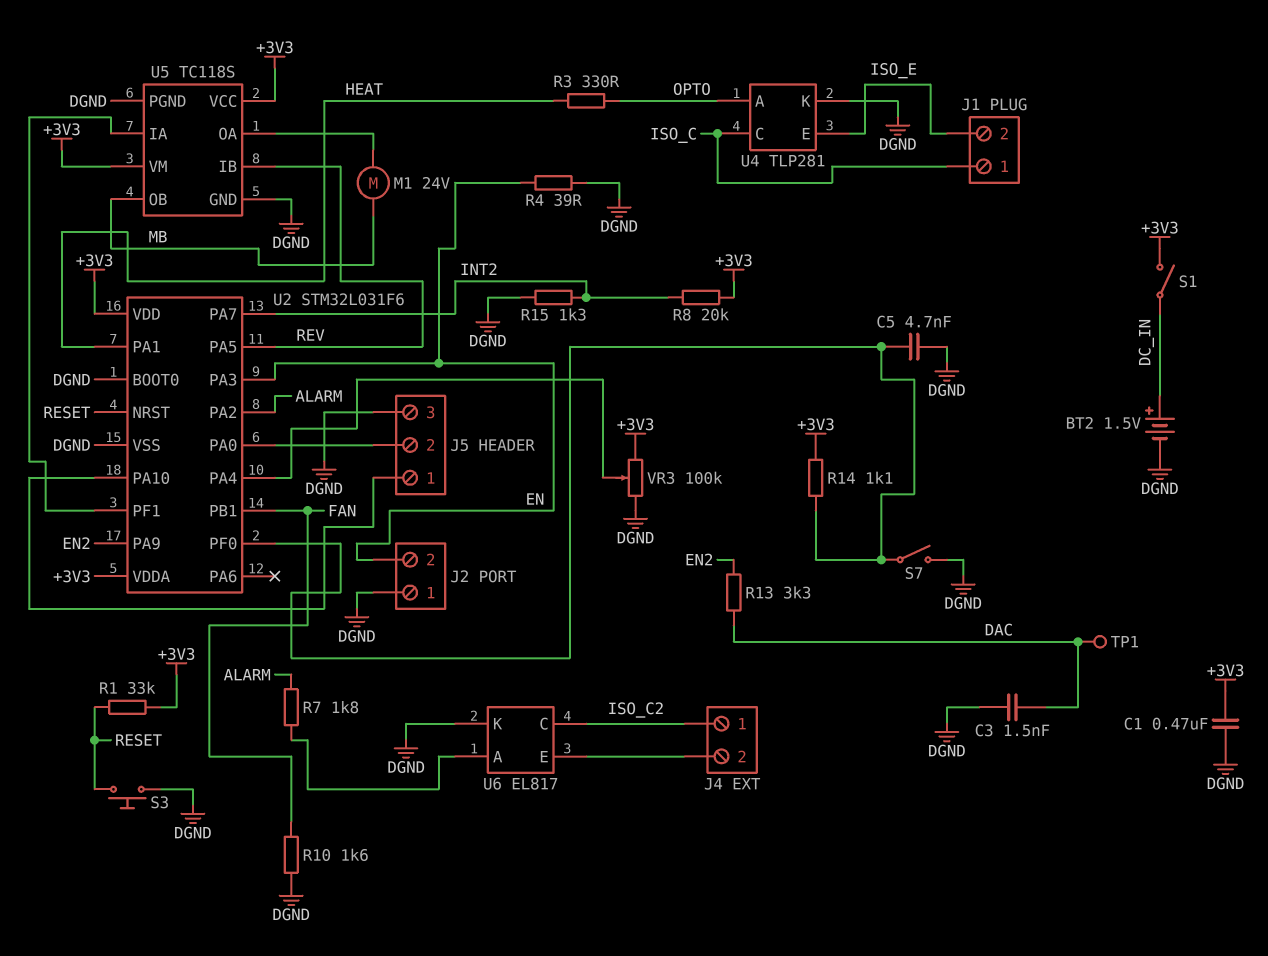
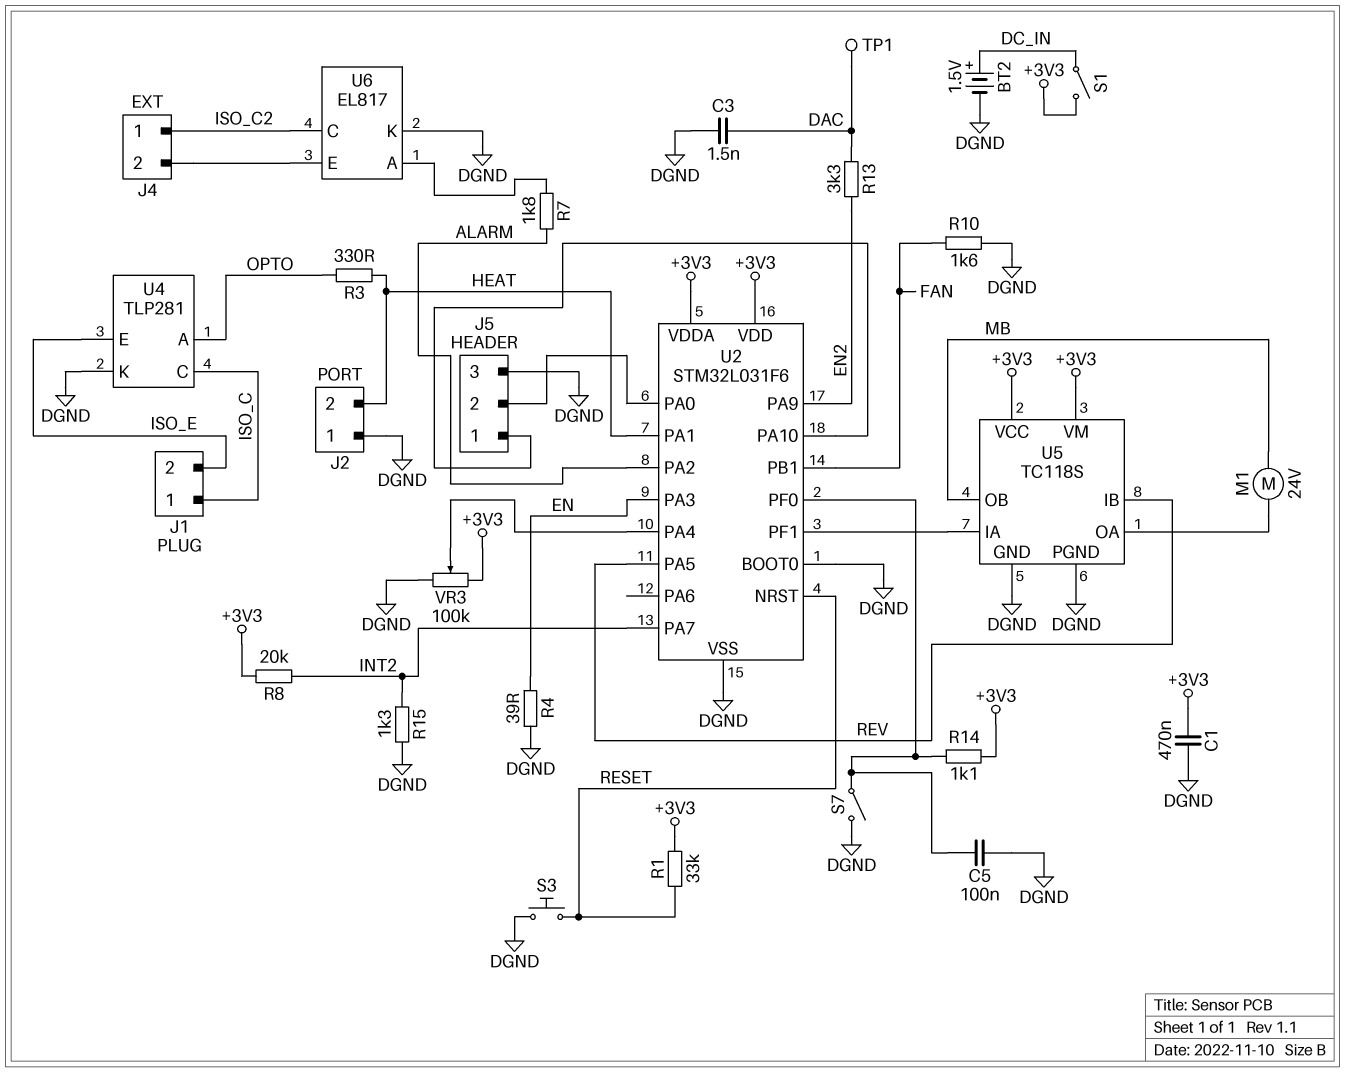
C5: 4.7nF (DGND, U2/PF0) -> 100nF (DGND, U2/PF0)
J2 pin 2: EN -> HEAT

